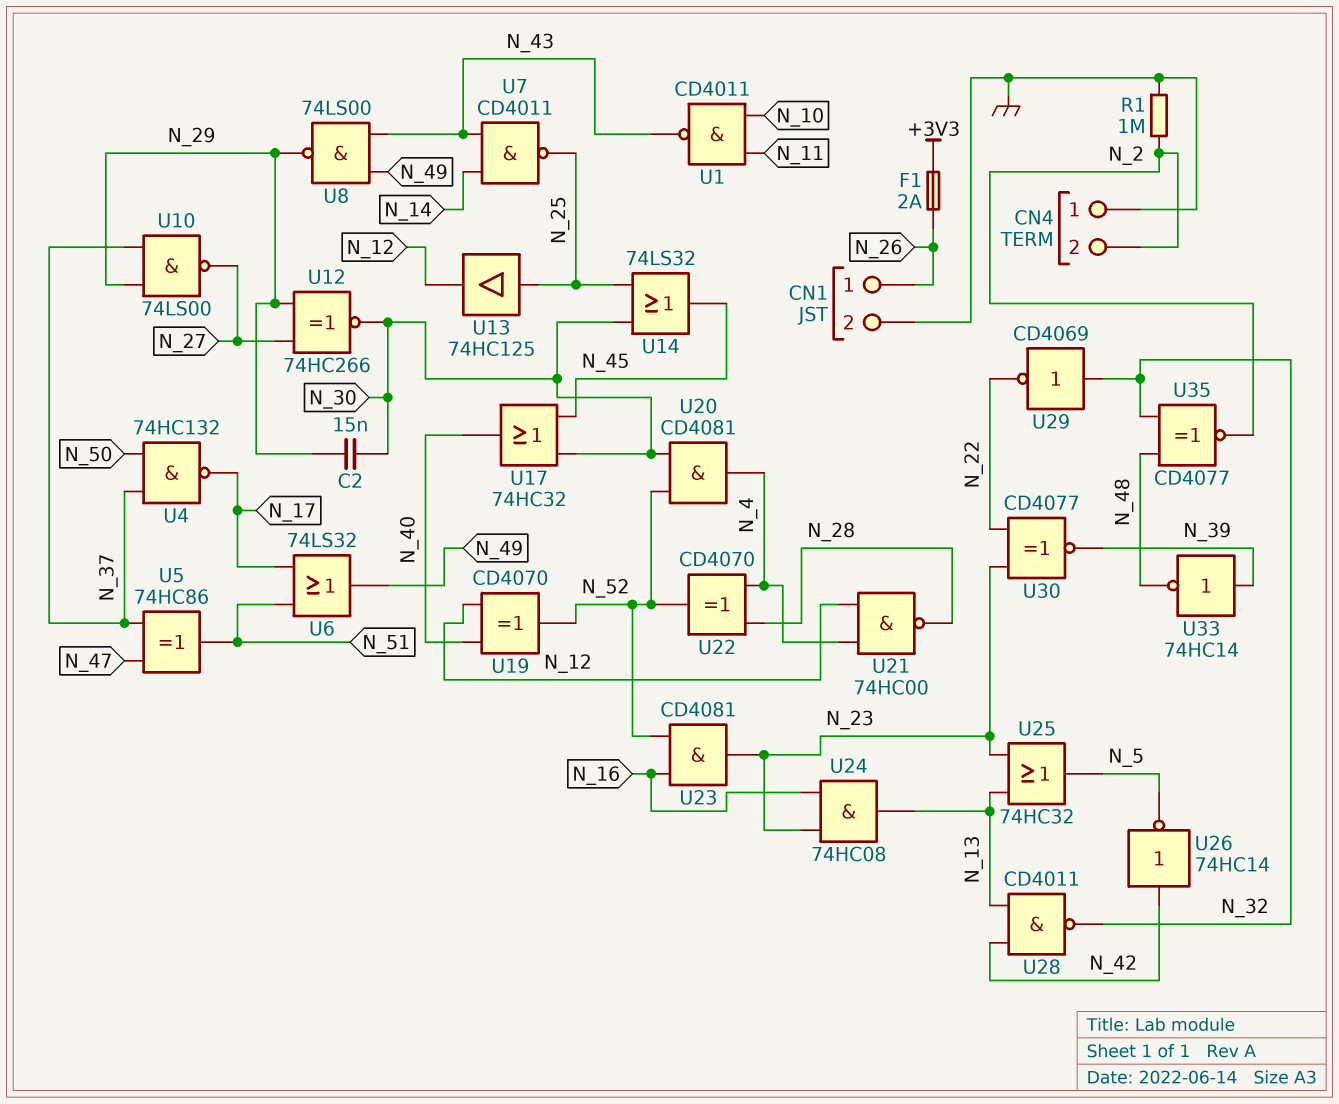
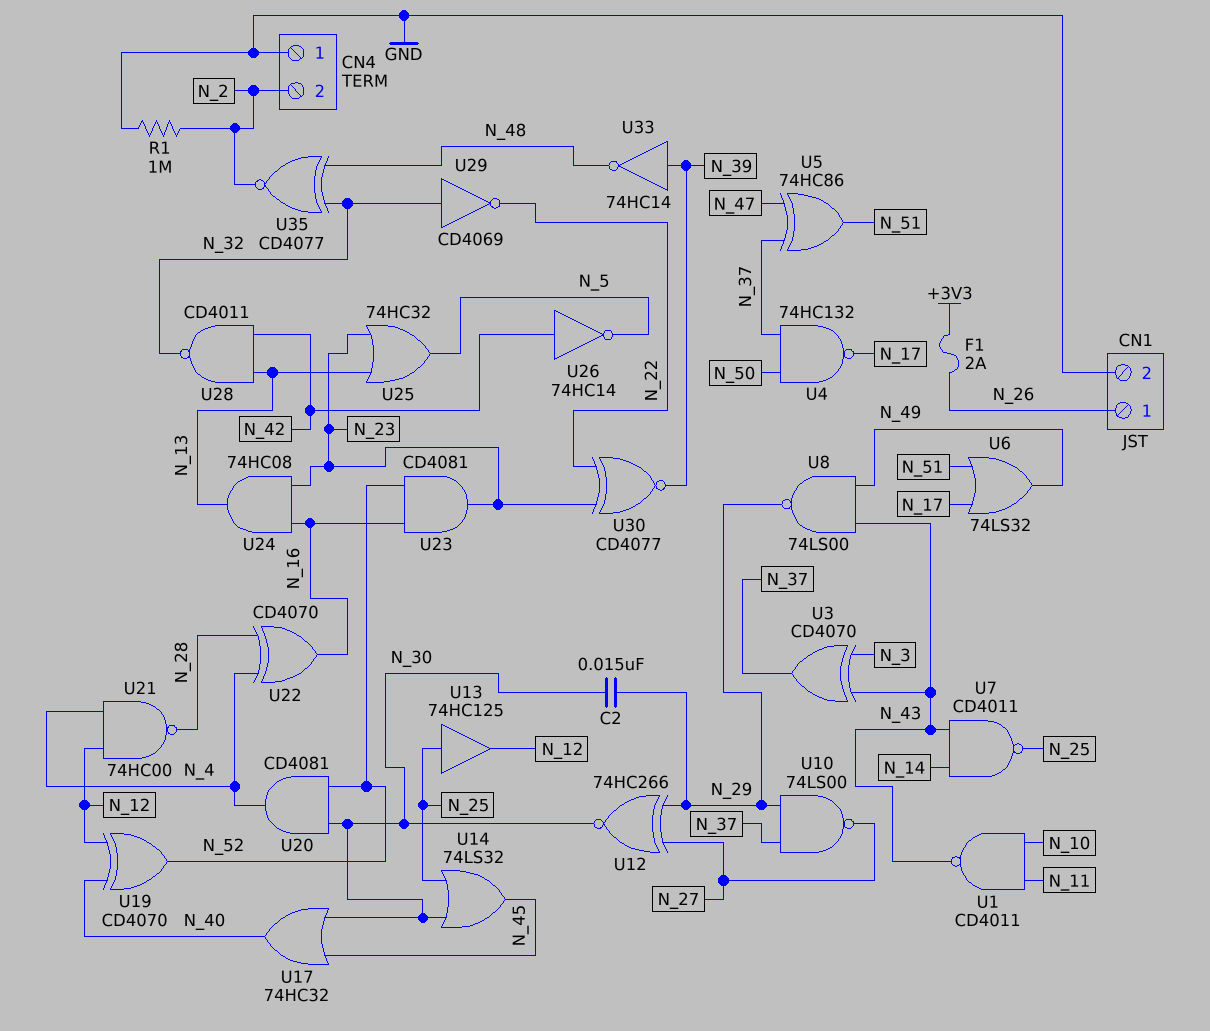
U3: none -> XOR CD4070 (in N_3, in N_43, out N_37)
U22: XOR CD4070 (in N_4, in N_28, out N_52) -> XOR CD4070 (in N_4, in N_28, out N_16)

